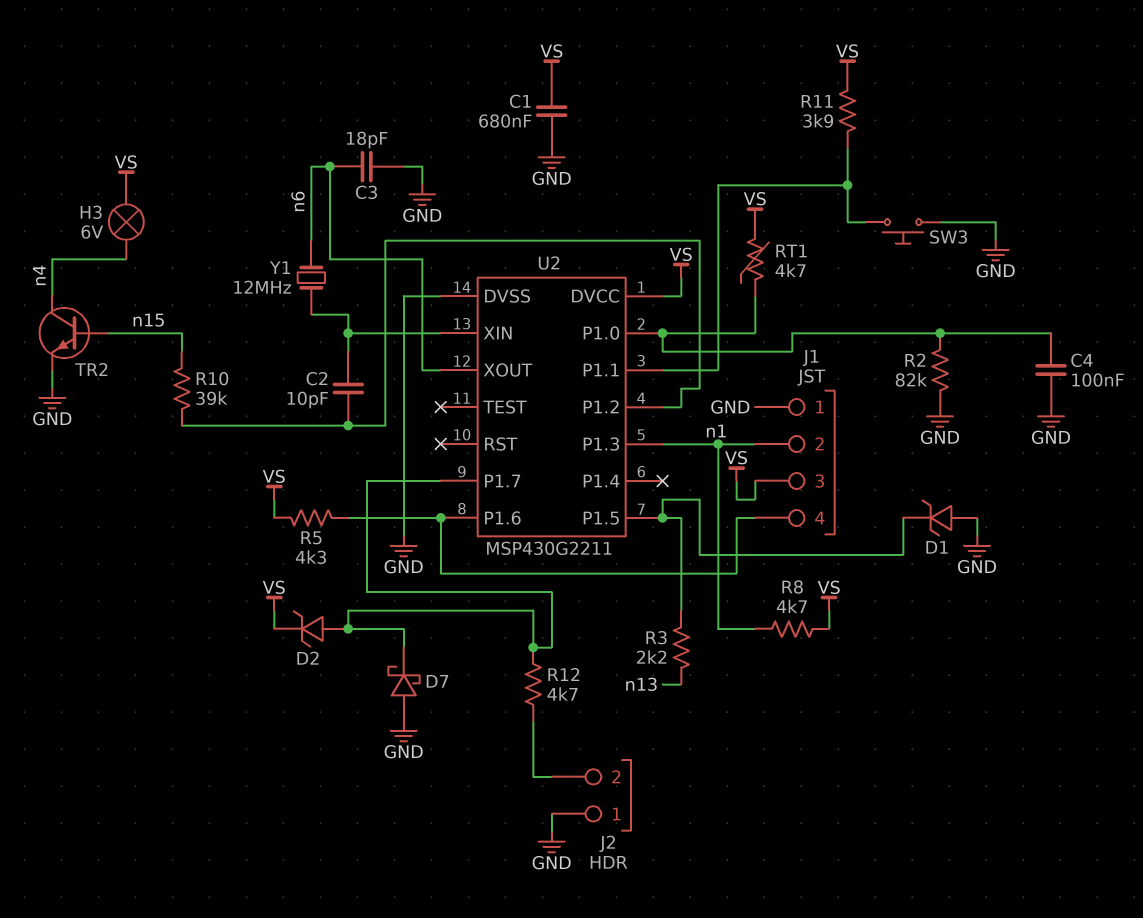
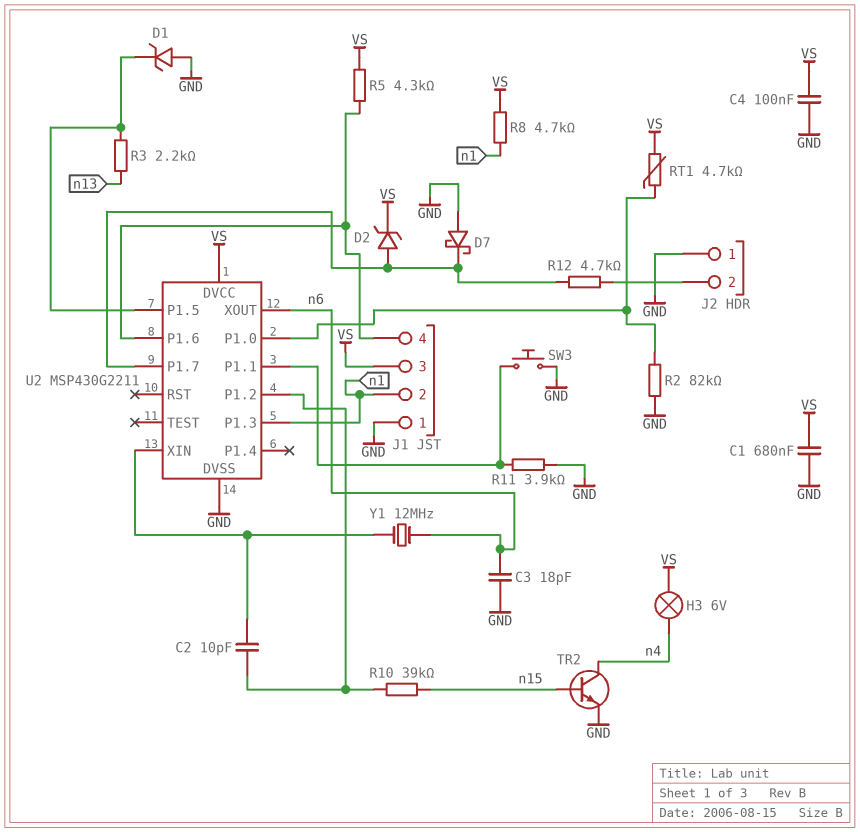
C4: 100nF (GND, U2/P1.0) -> 100nF (GND, VS)
R11: 3.9k (U2/P1.1, VS) -> 3.9k (GND, U2/P1.1)

